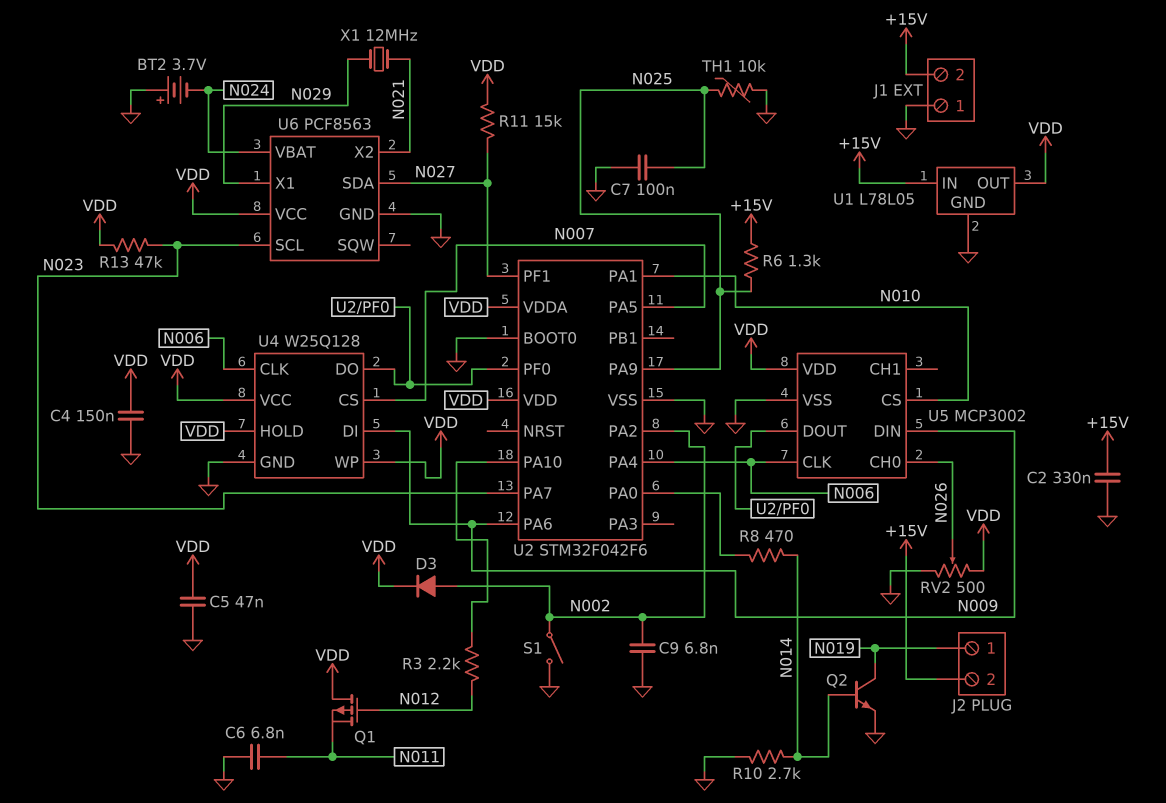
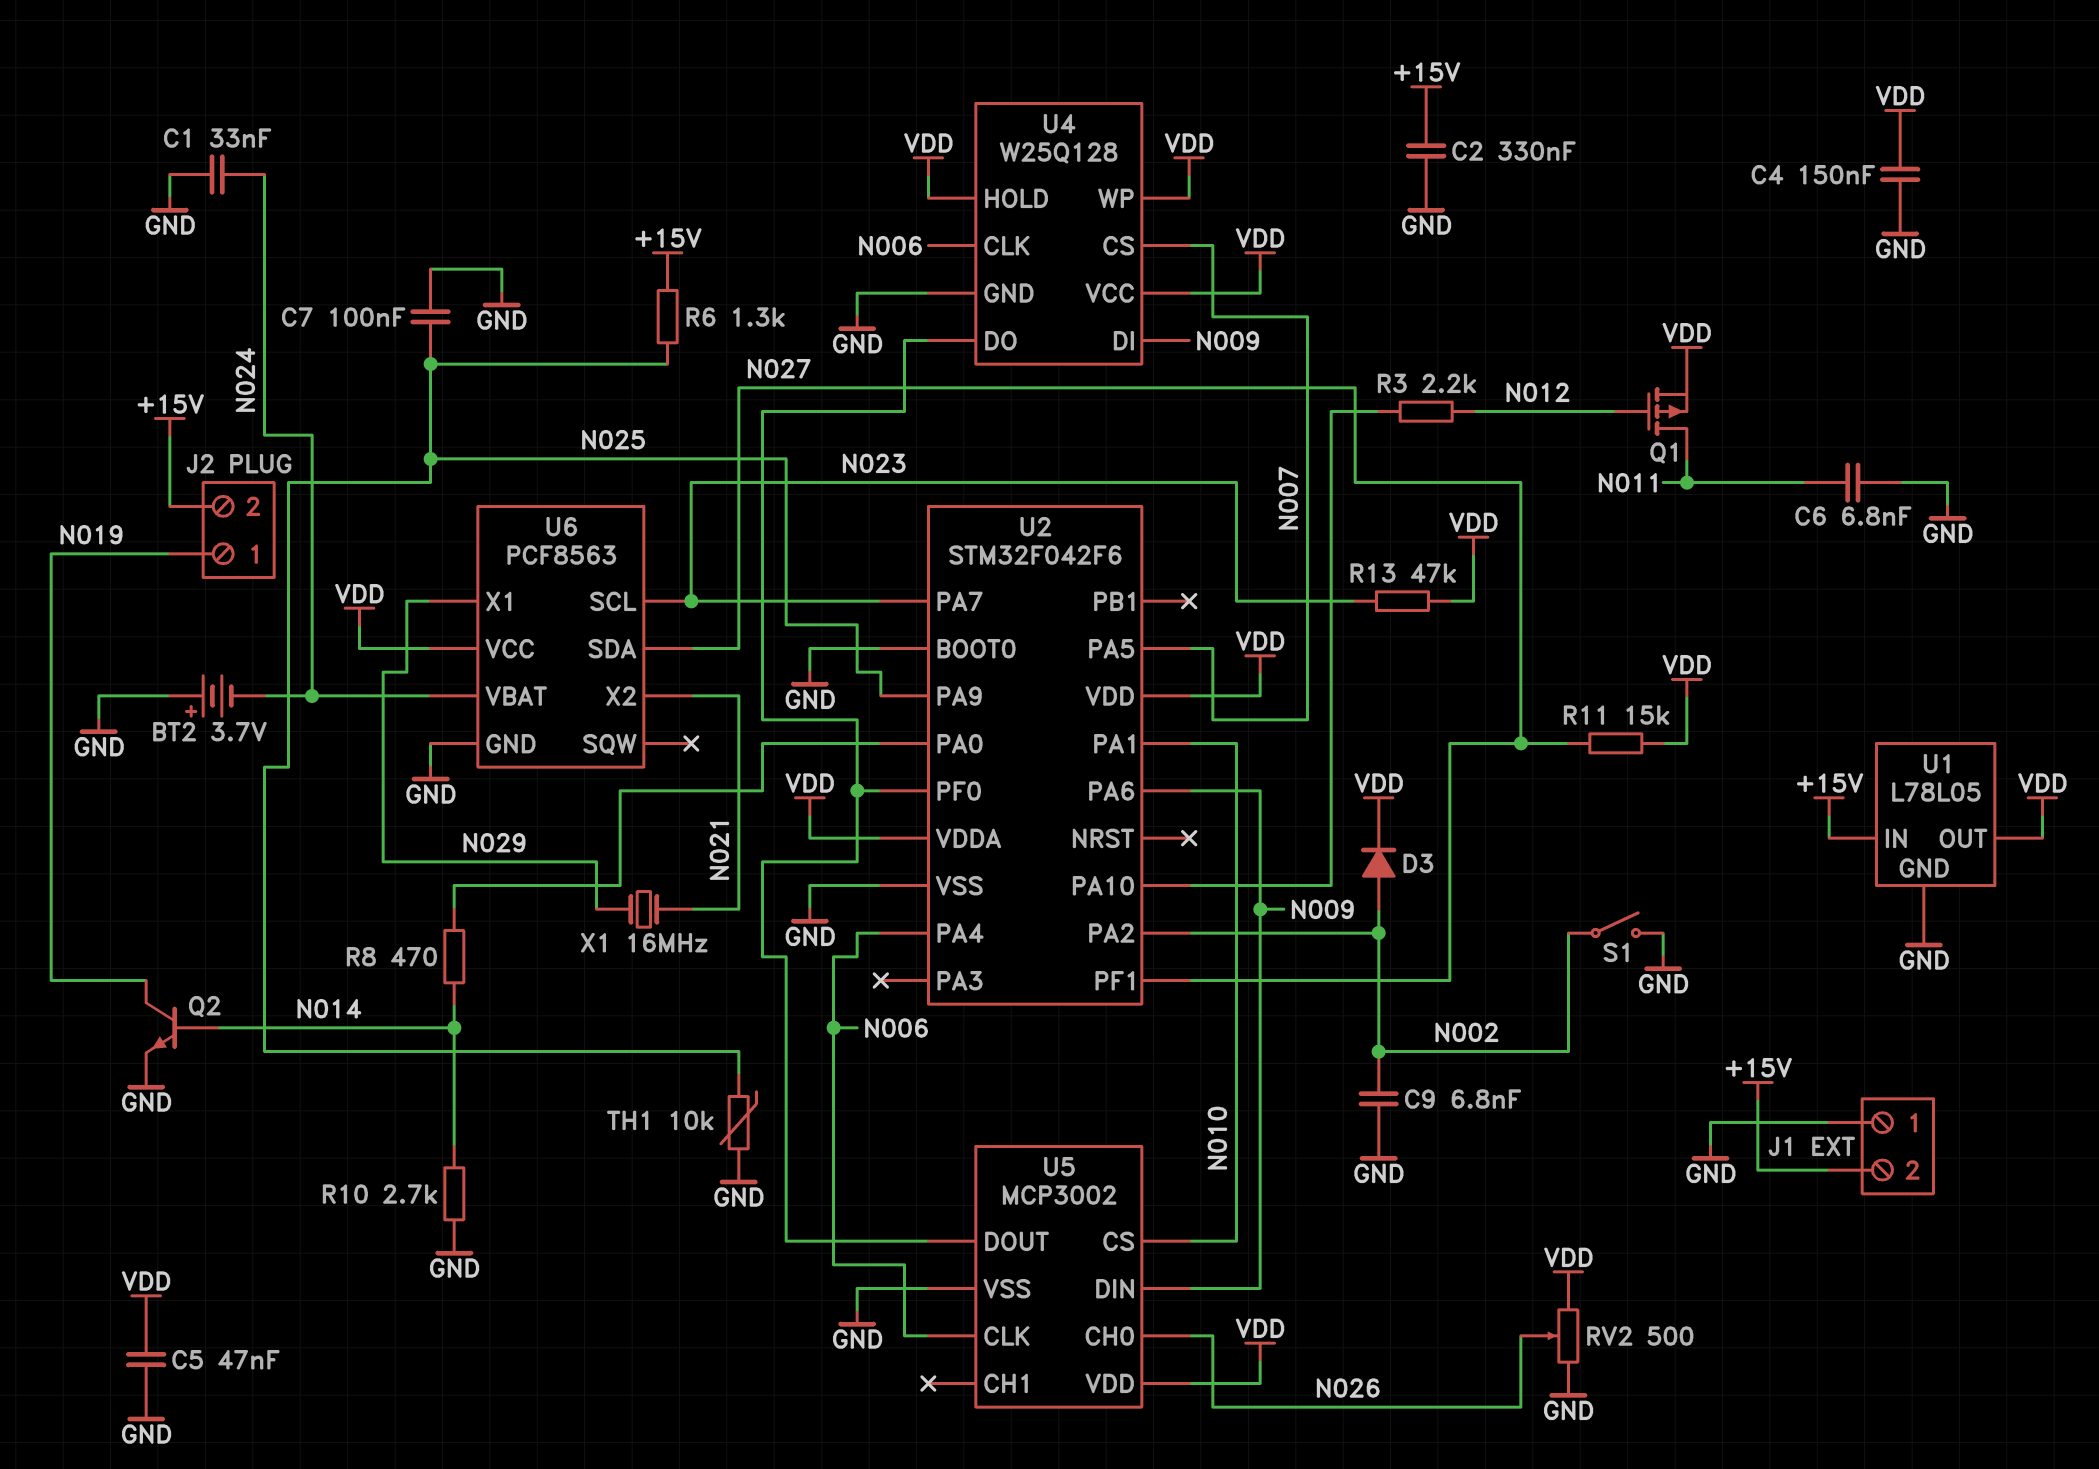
C1: none -> 33nF (GND, N024)
Q1: PMOS (G N012, D VDD, S N011) -> PMOS (G N012, D N011, S VDD)
X1: 12MHz (N021, N029) -> 16MHz (N021, N029)

